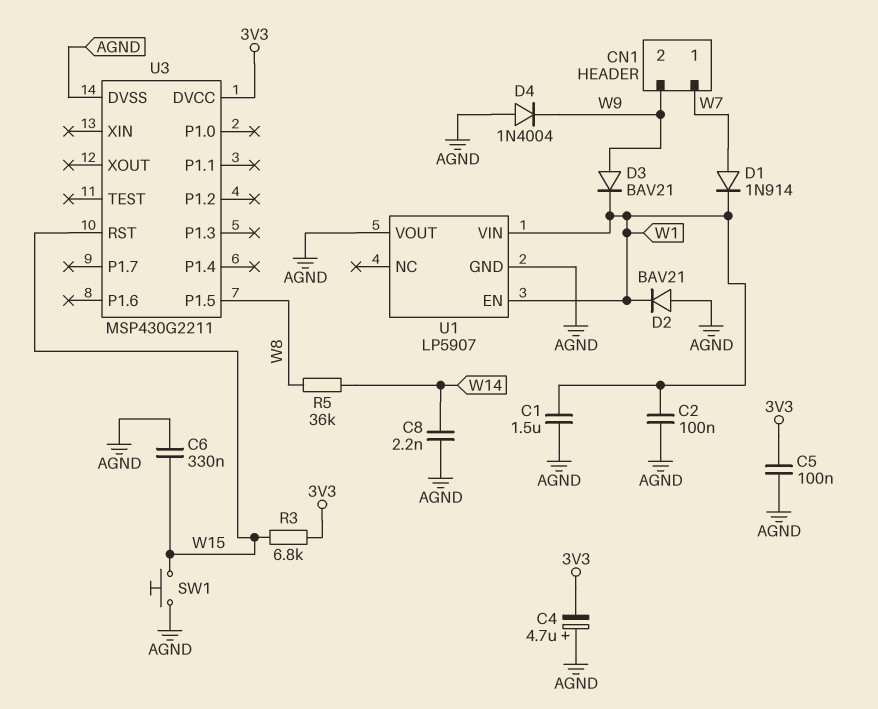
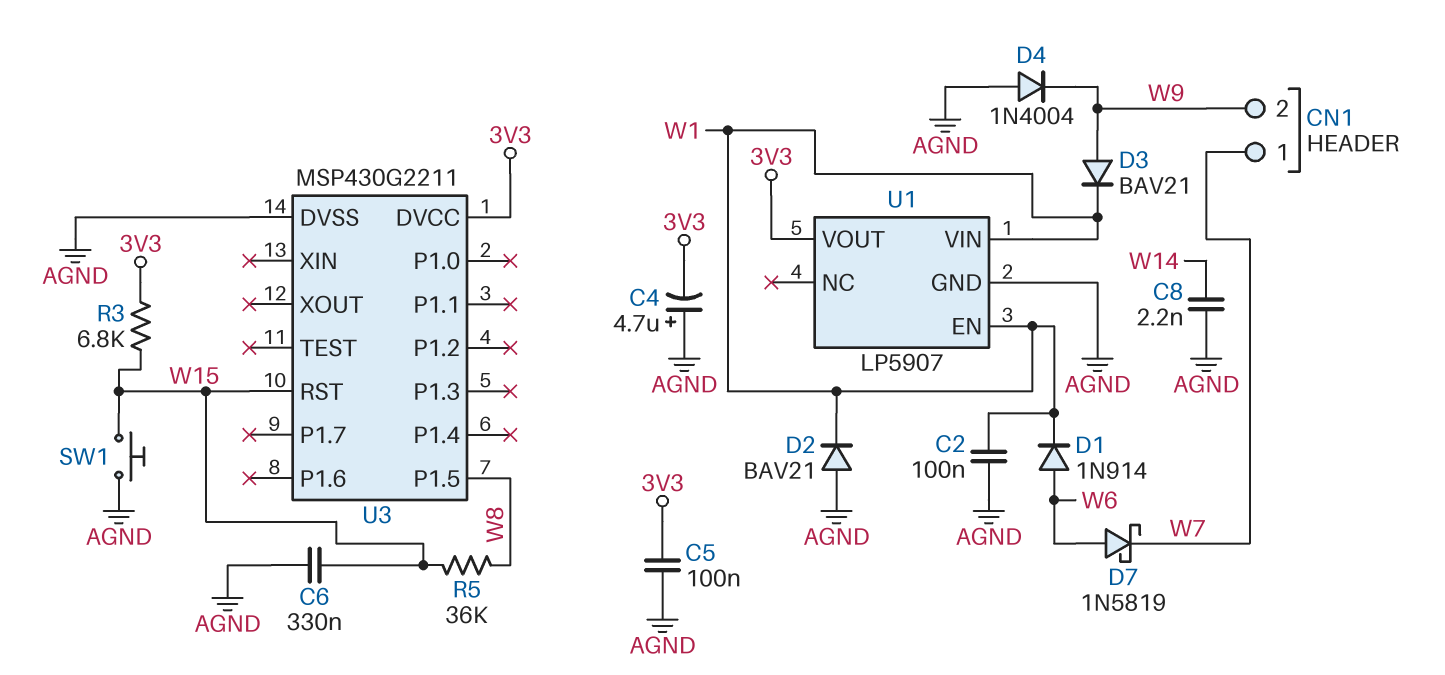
C1: 1.5uF (AGND, W1) -> none
D1: diode 1N914 (A W7, K W1) -> diode 1N914 (A W6, K W1)
D7: none -> schottky 1N5819 (A W6, K W7)
R5: 36k (W8, W14) -> 36k (W8, W15)
U1 pin VOUT: AGND -> 3V3

